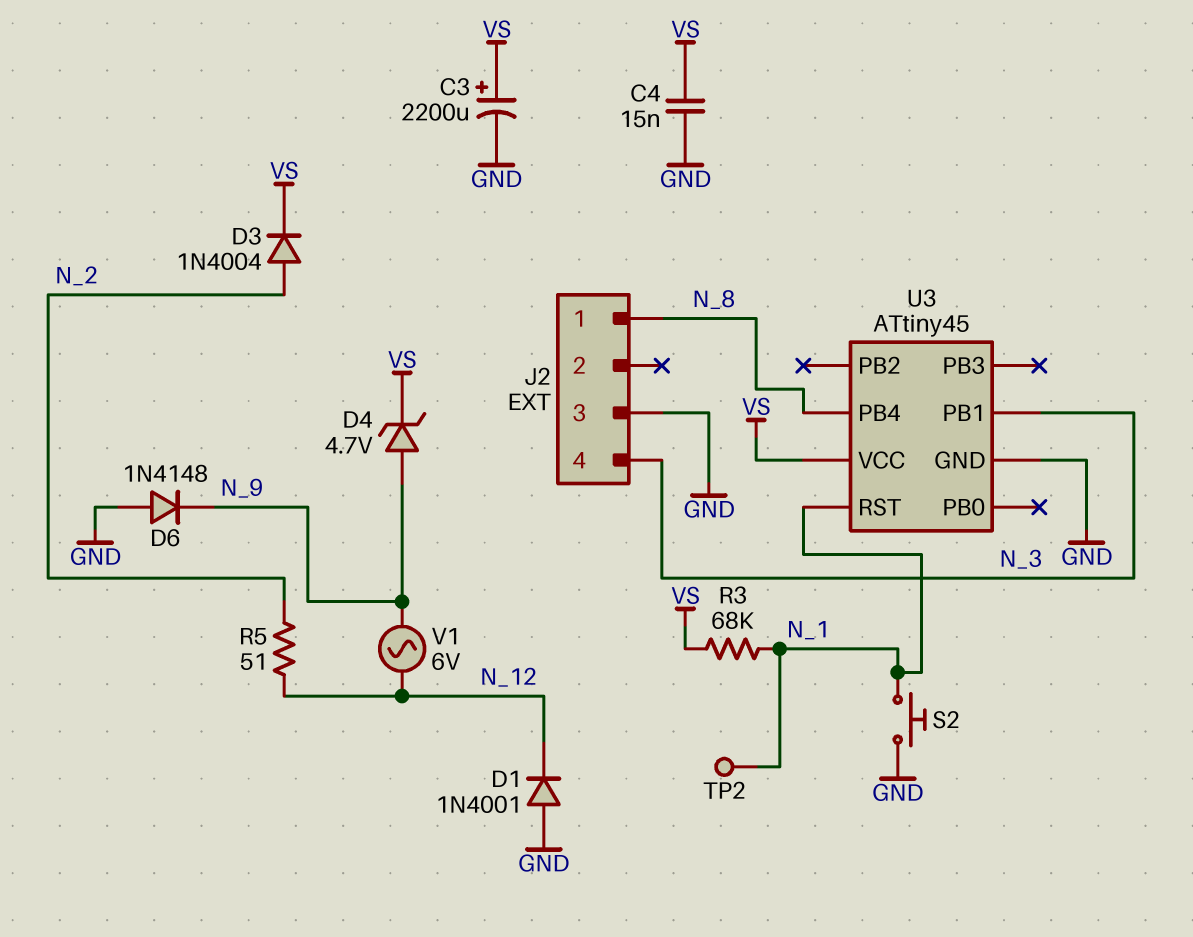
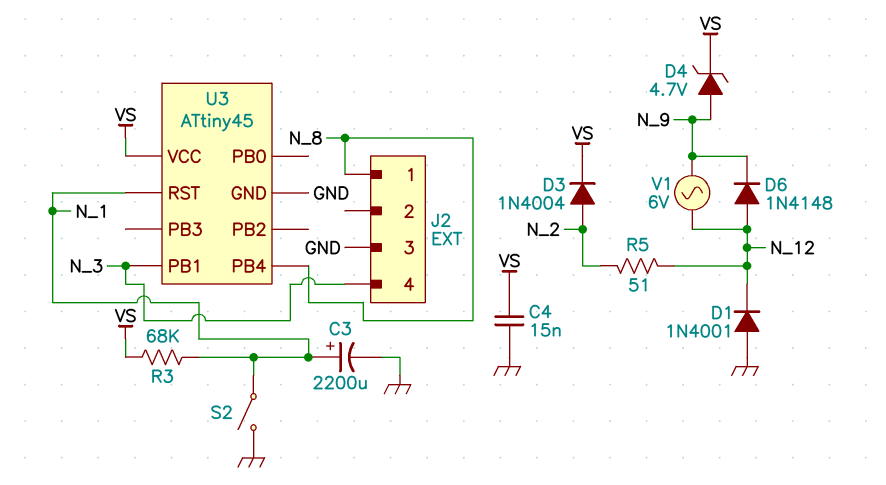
C3: 2200uF (plus VS, minus GND) -> 2200uF (plus N_1, minus GND)
D6: diode 1N4148 (A GND, K N_9) -> diode 1N4148 (A N_12, K N_9)
S2: button (GND, N_1) -> switch (GND, N_1)
TP2: test point (N_1) -> none

